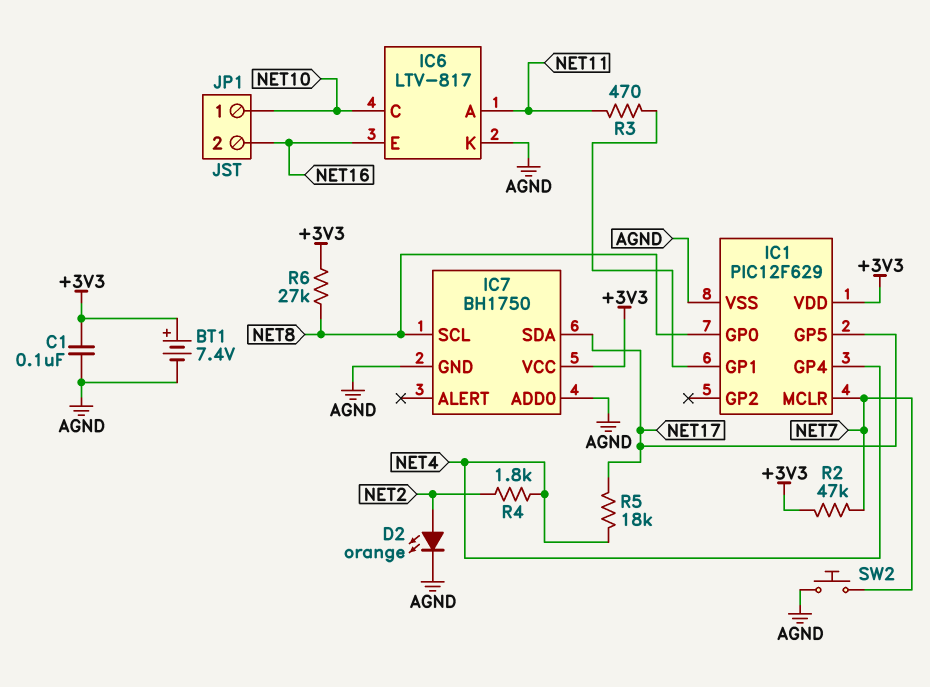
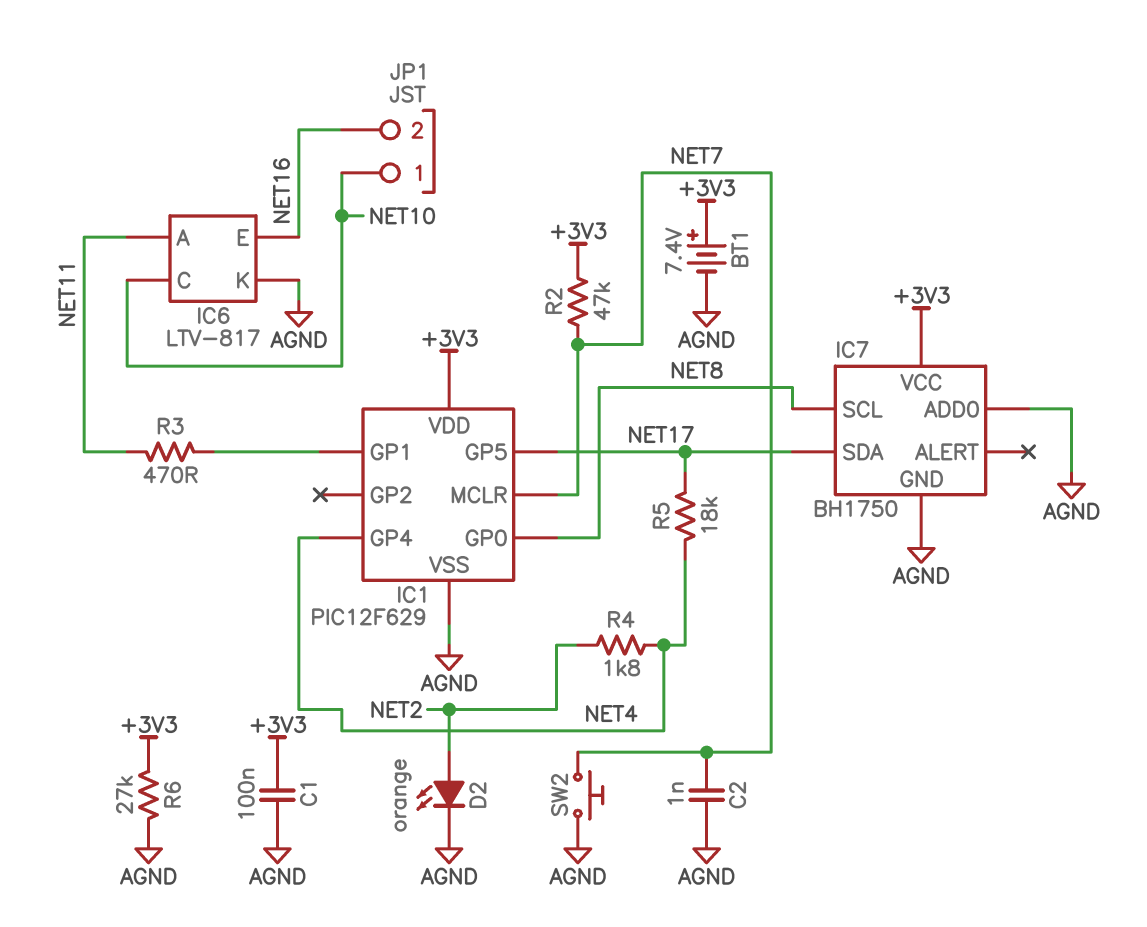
C2: none -> 1nF (AGND, NET7)
R6: 27k (+3V3, NET8) -> 27k (+3V3, AGND)

